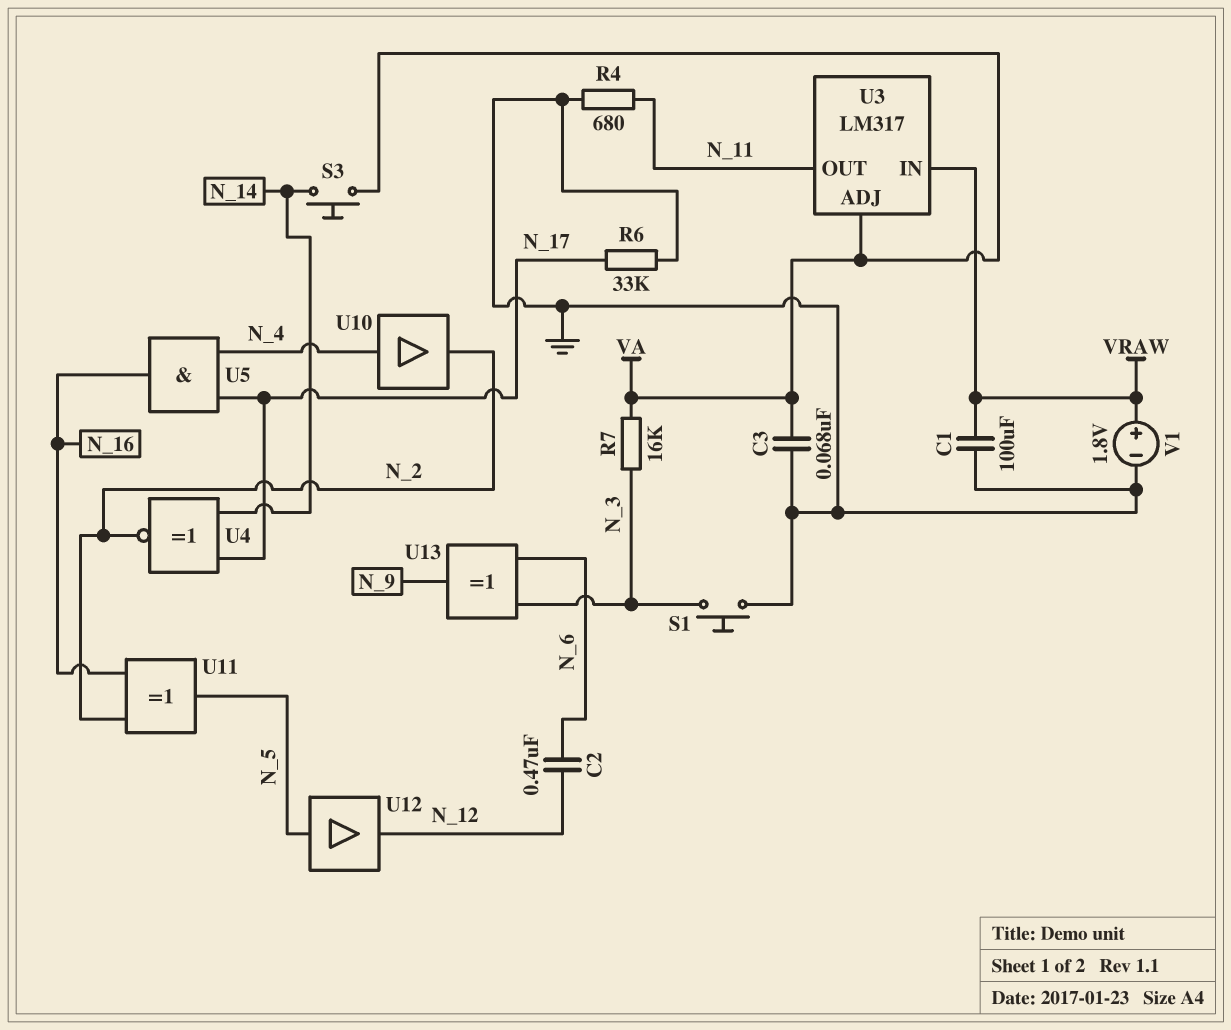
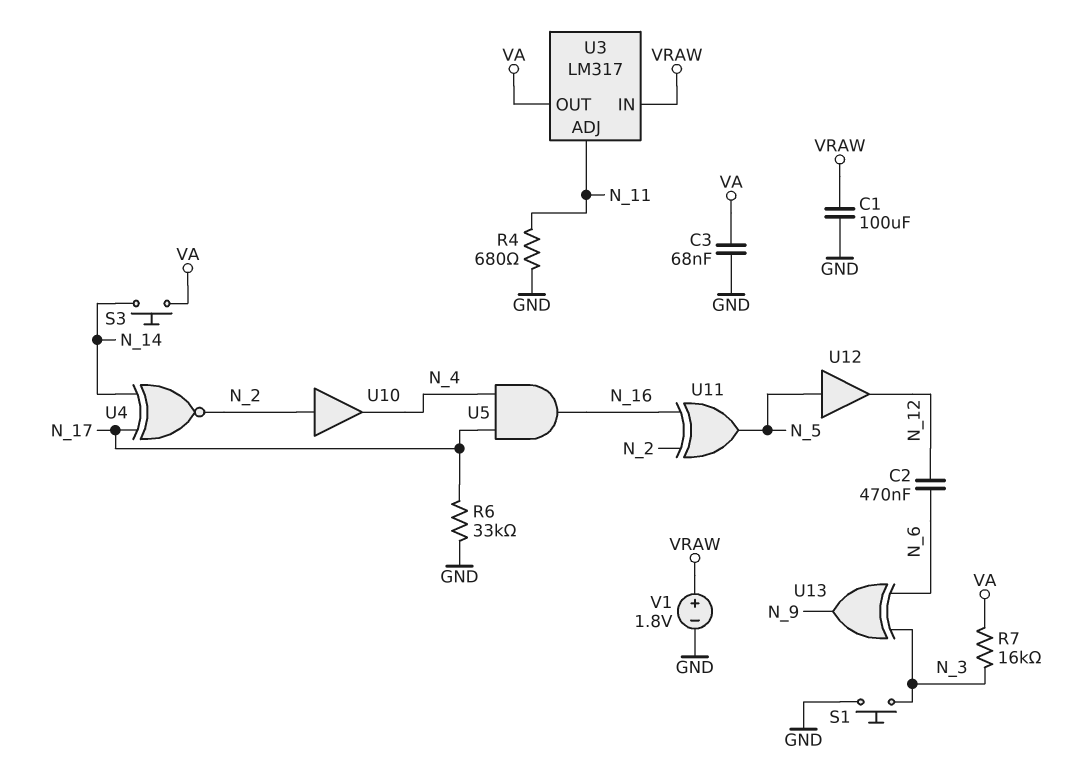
U3 pin ADJ: VA -> N_11
U3 pin OUT: N_11 -> VA
U10: buffer (in N_4, out N_2) -> buffer (in N_2, out N_4)

